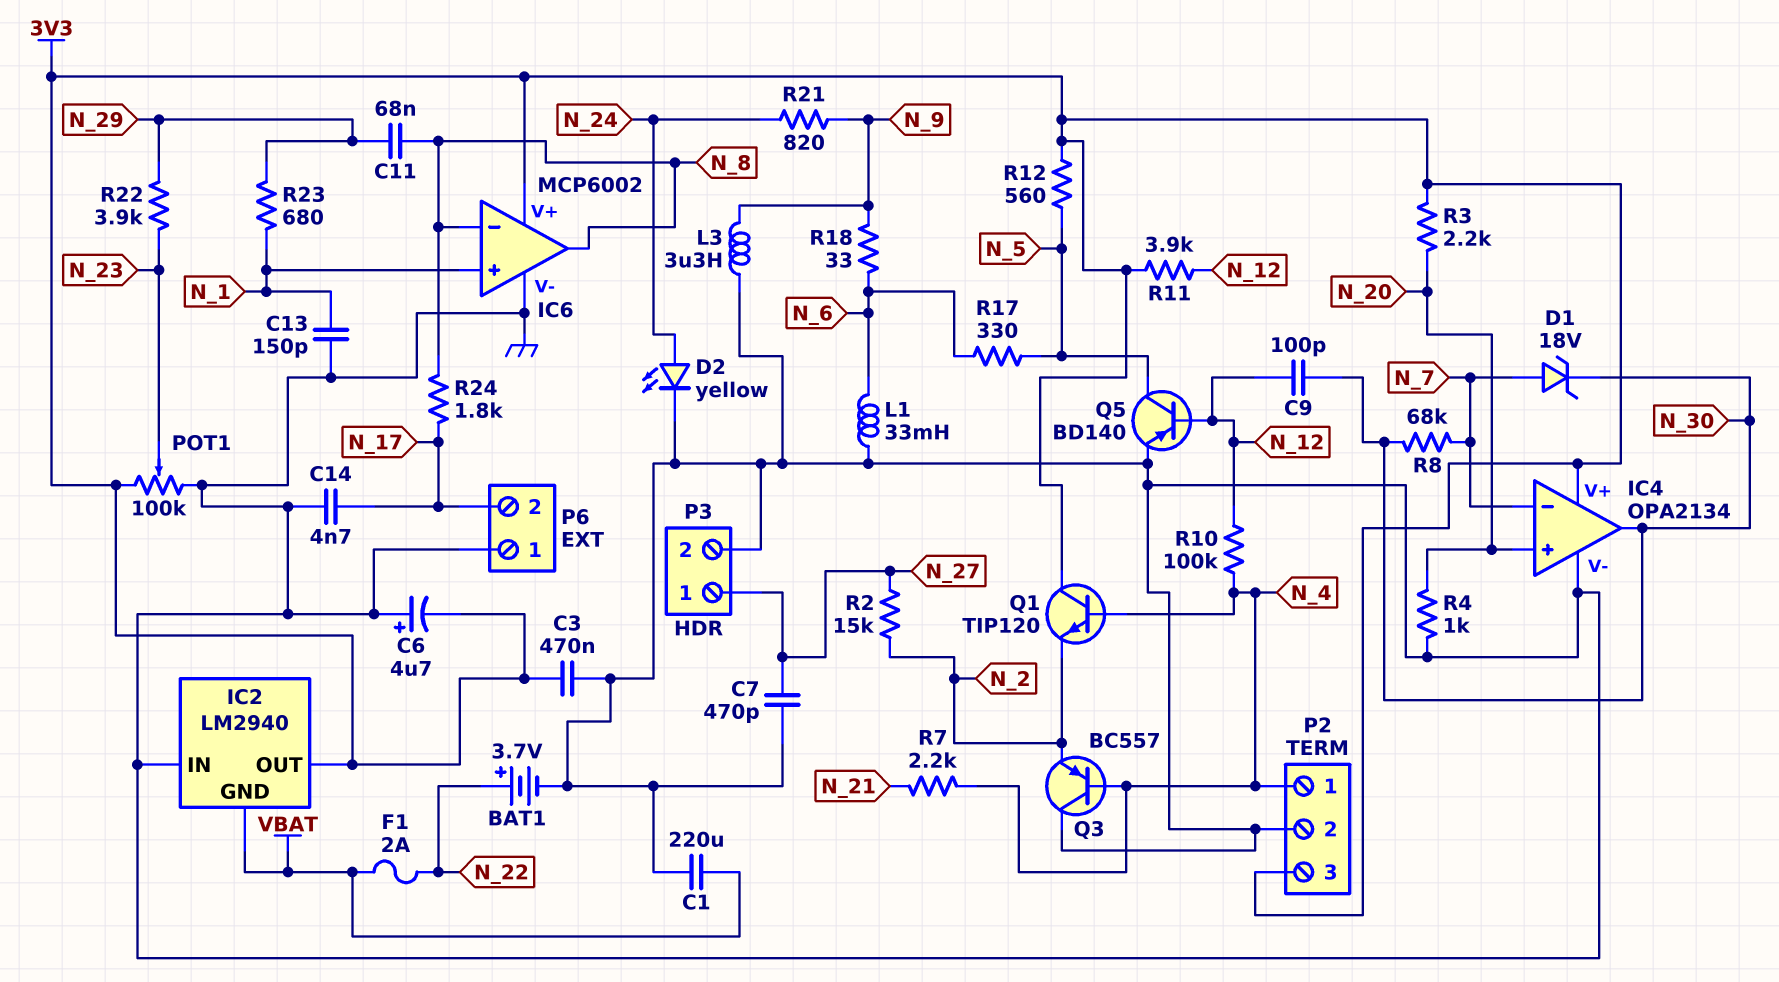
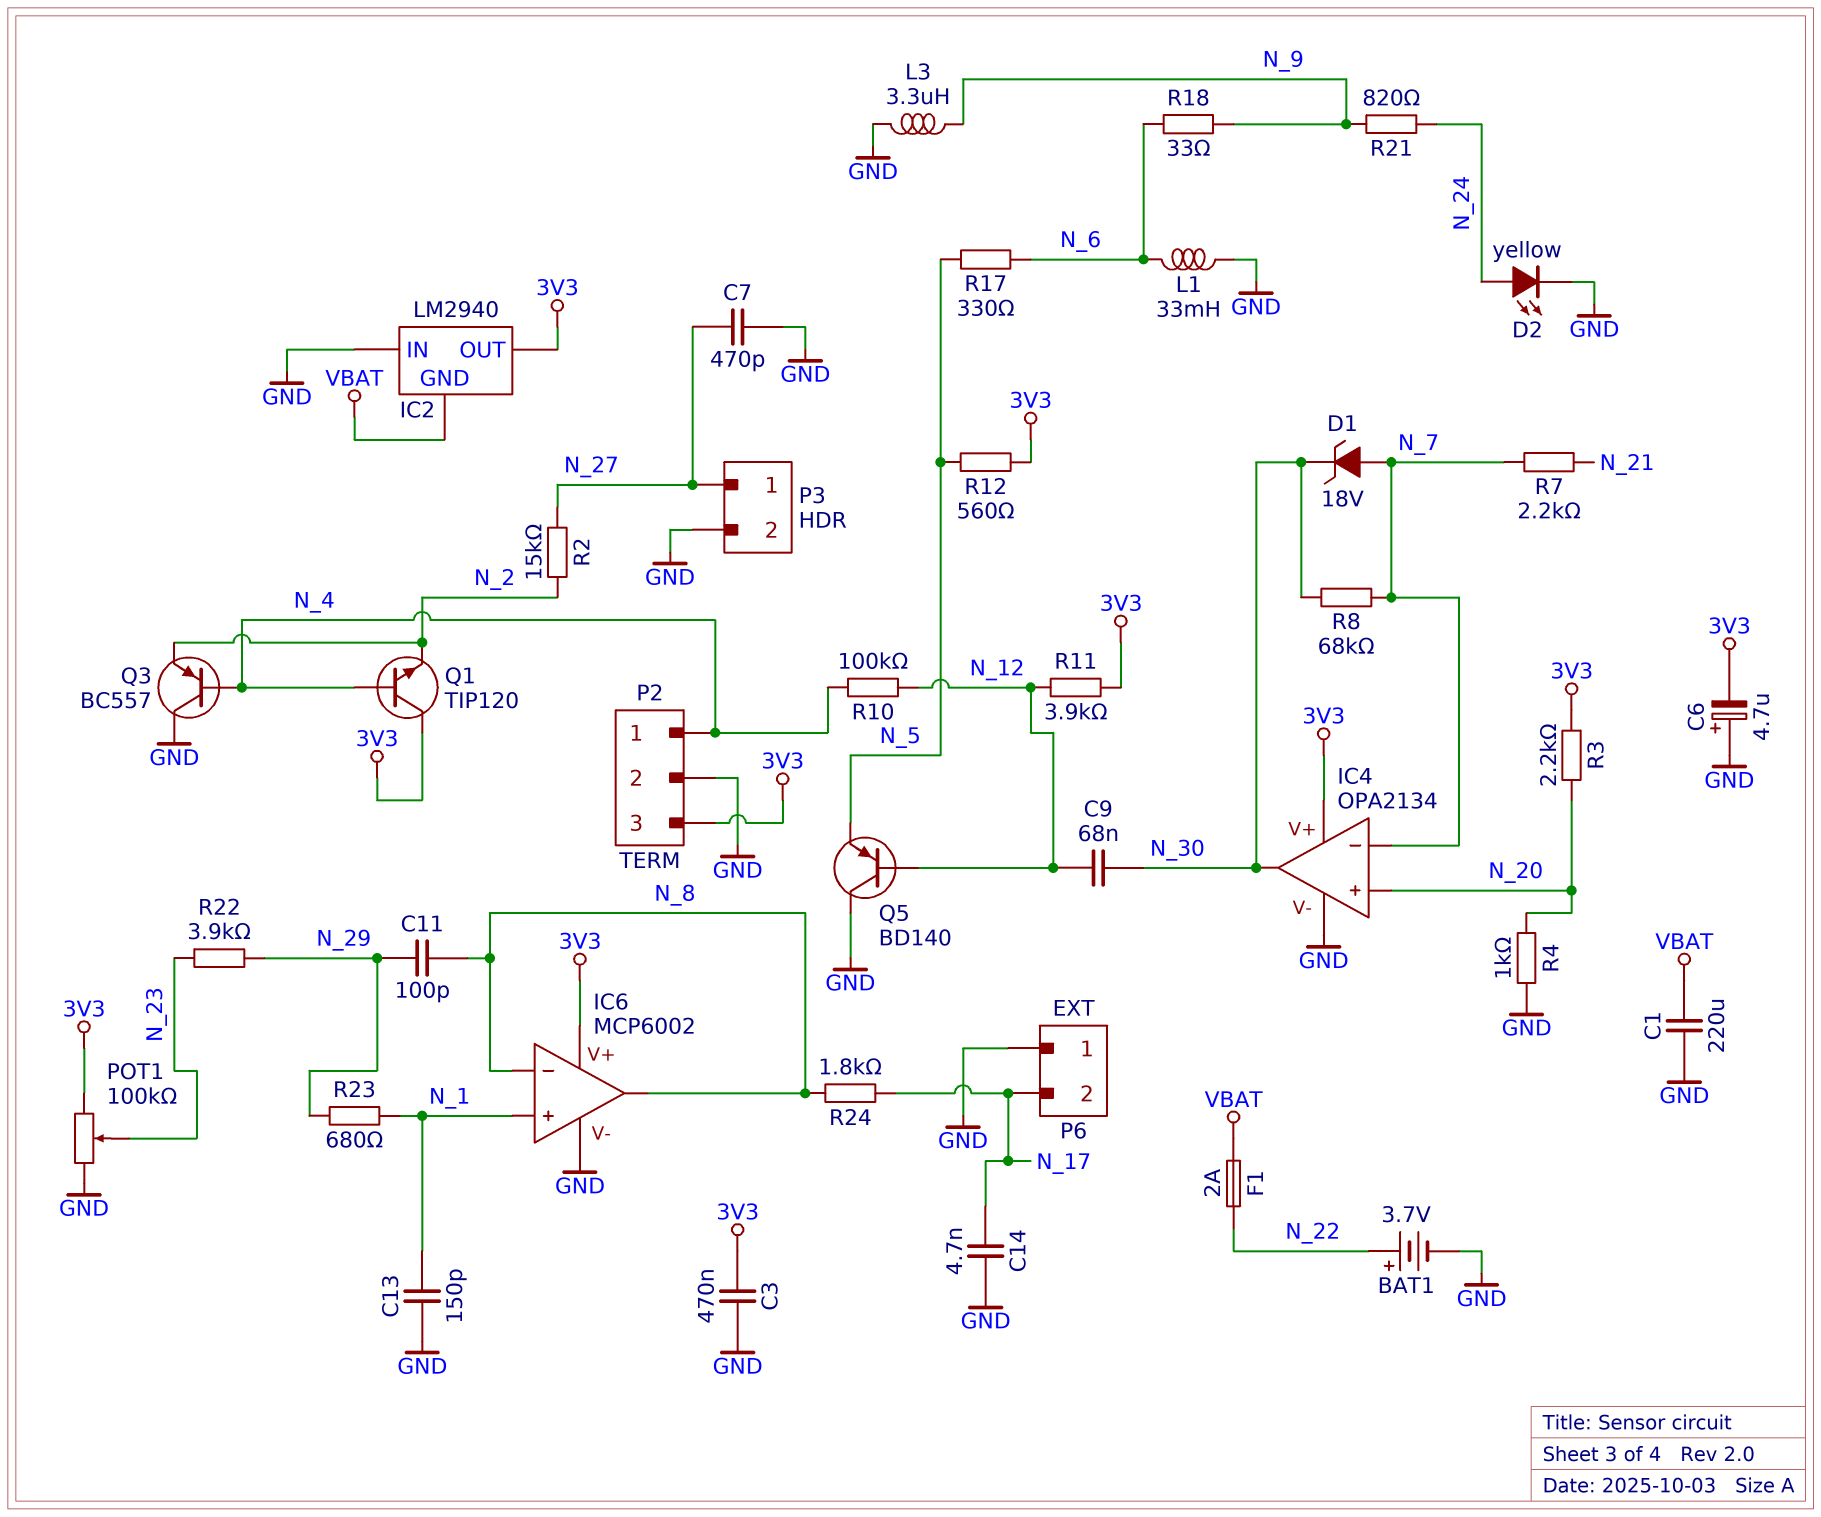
C9: 100pF (N_12, N_30) -> 68nF (N_12, N_30)
C11: 68nF (N_8, N_29) -> 100pF (N_8, N_29)
Q5: PNP BD140 (B N_12, C N_5, E GND) -> PNP BD140 (B N_12, C GND, E N_5)
R7: 2.2k (N_4, N_21) -> 2.2k (N_7, N_21)

